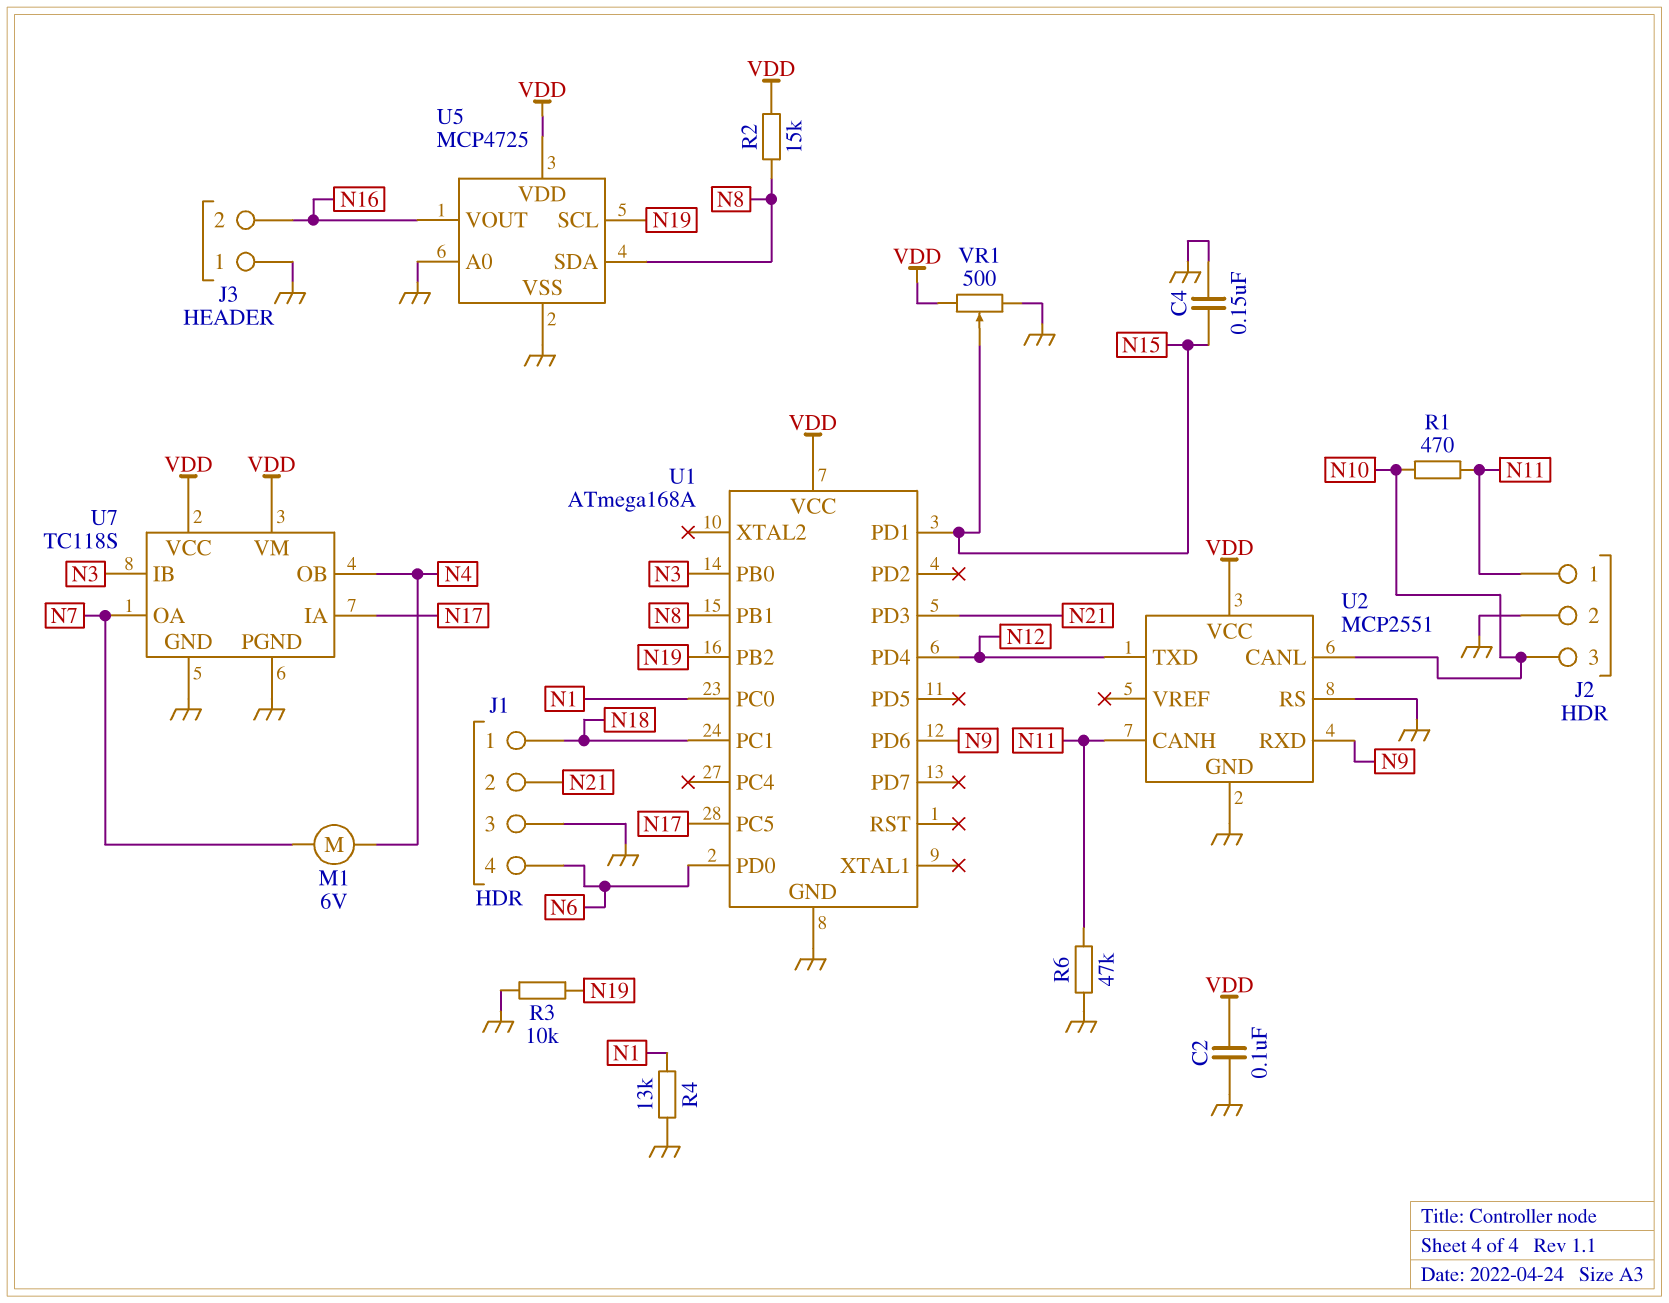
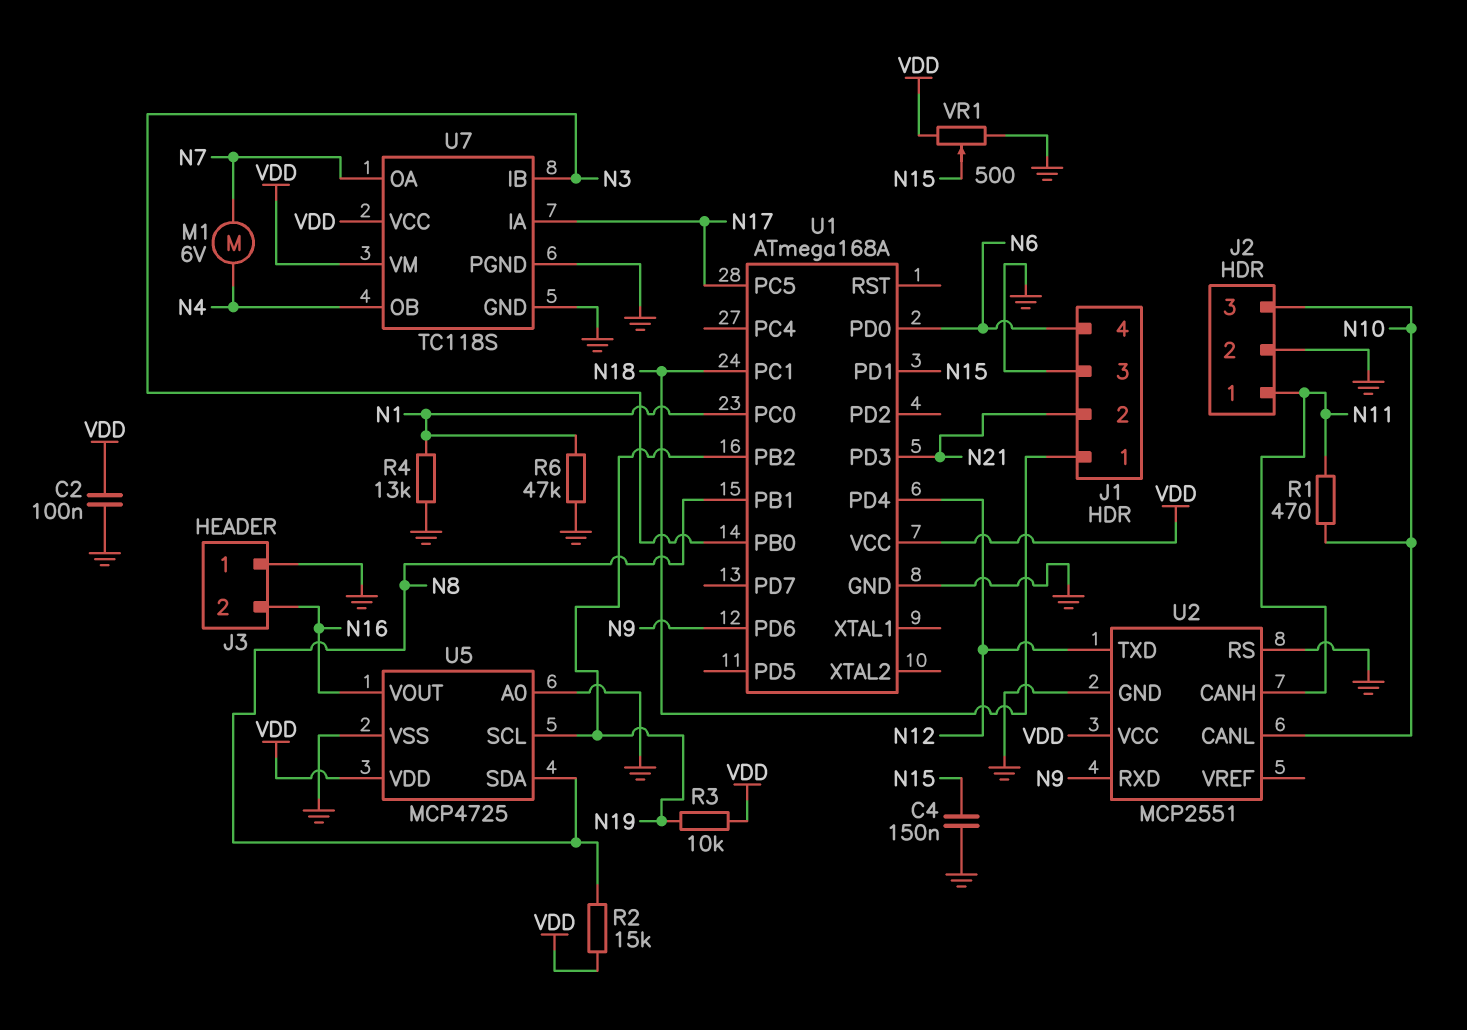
R3: 10k (GND, N19) -> 10k (N19, VDD)
R6: 47k (GND, N11) -> 47k (GND, N1)

